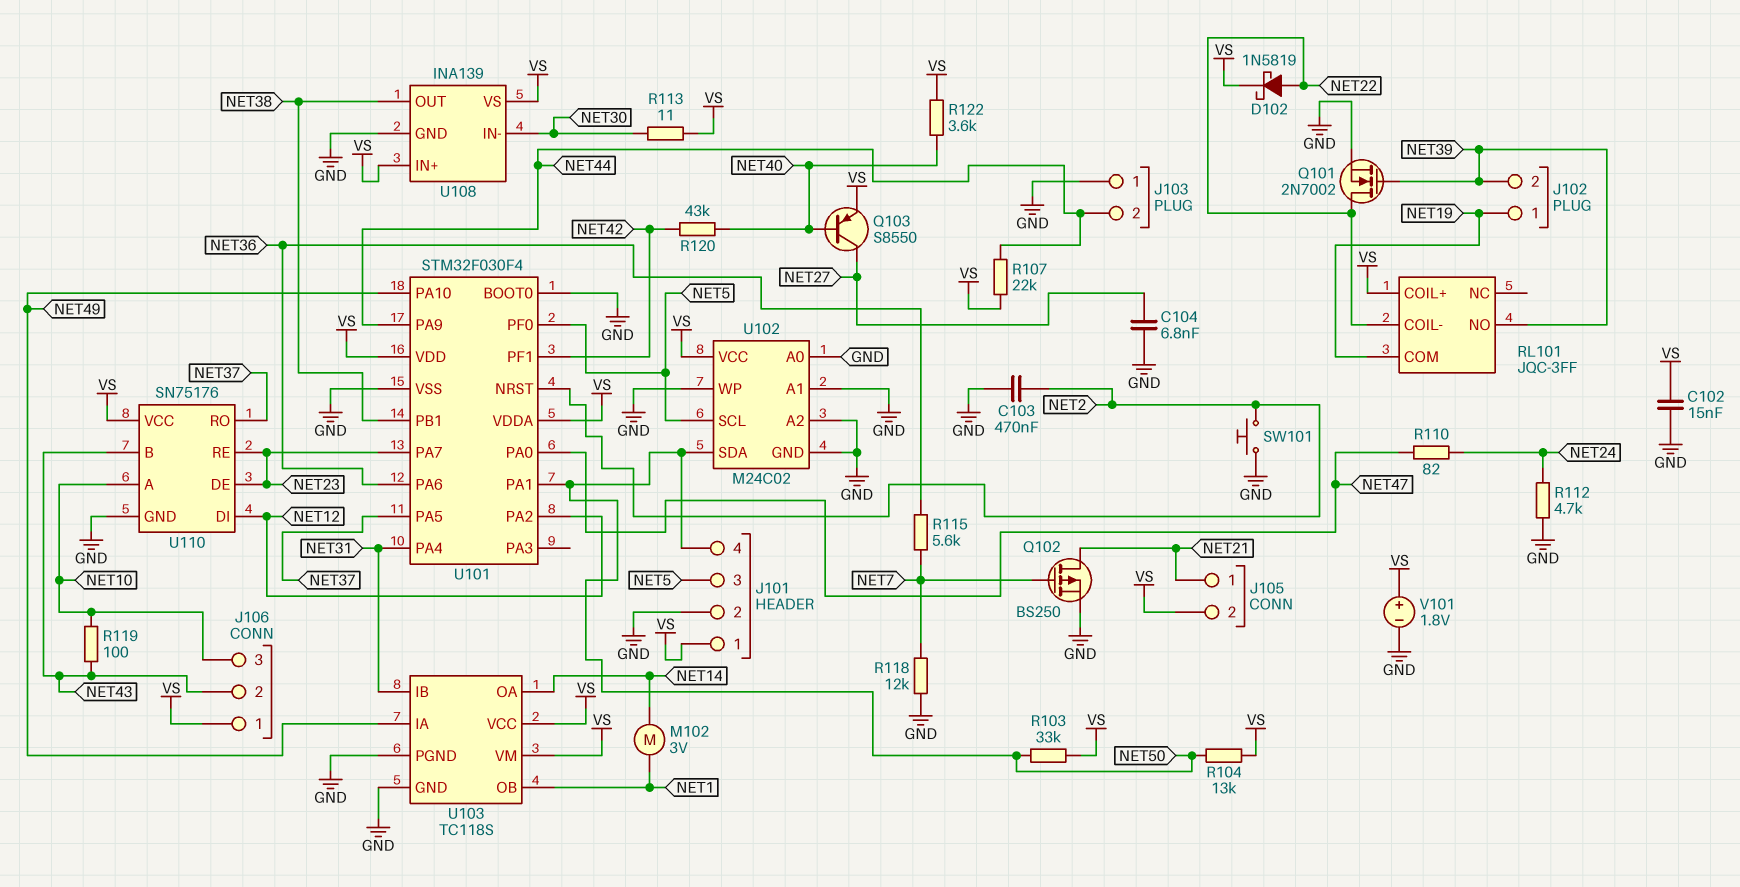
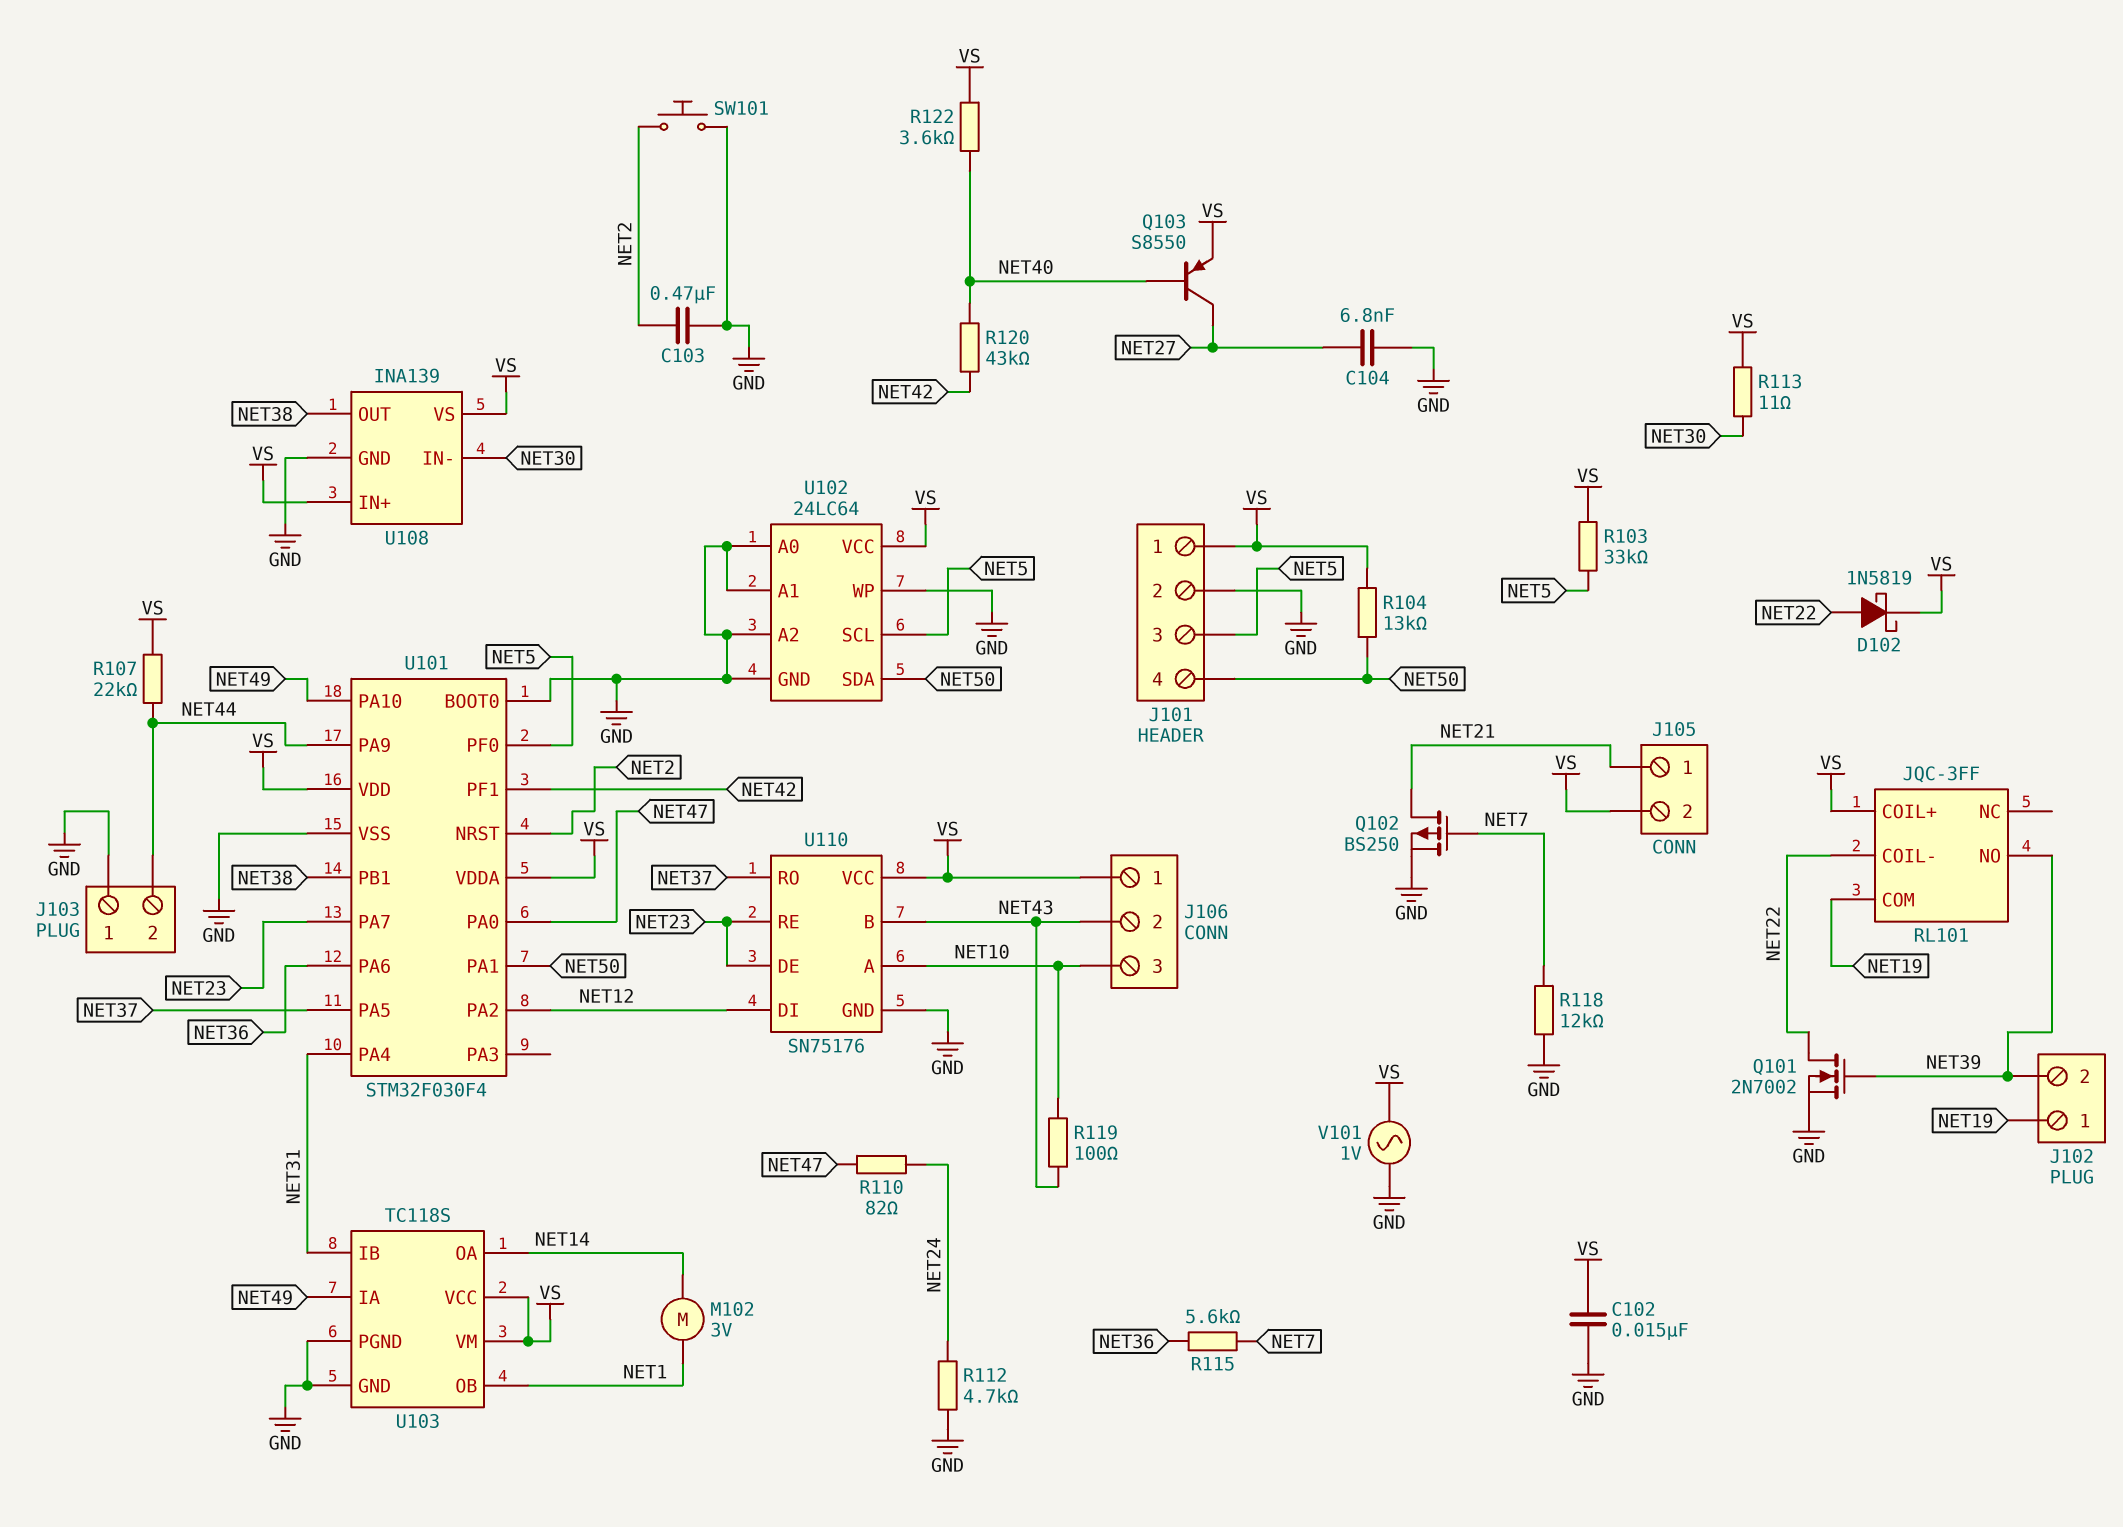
R103: 33k (NET50, VS) -> 33k (NET5, VS)
U102: M24C02 -> 24LC64
V101: 1.8V (plus VS, minus GND) -> AC 1V (GND, VS)

